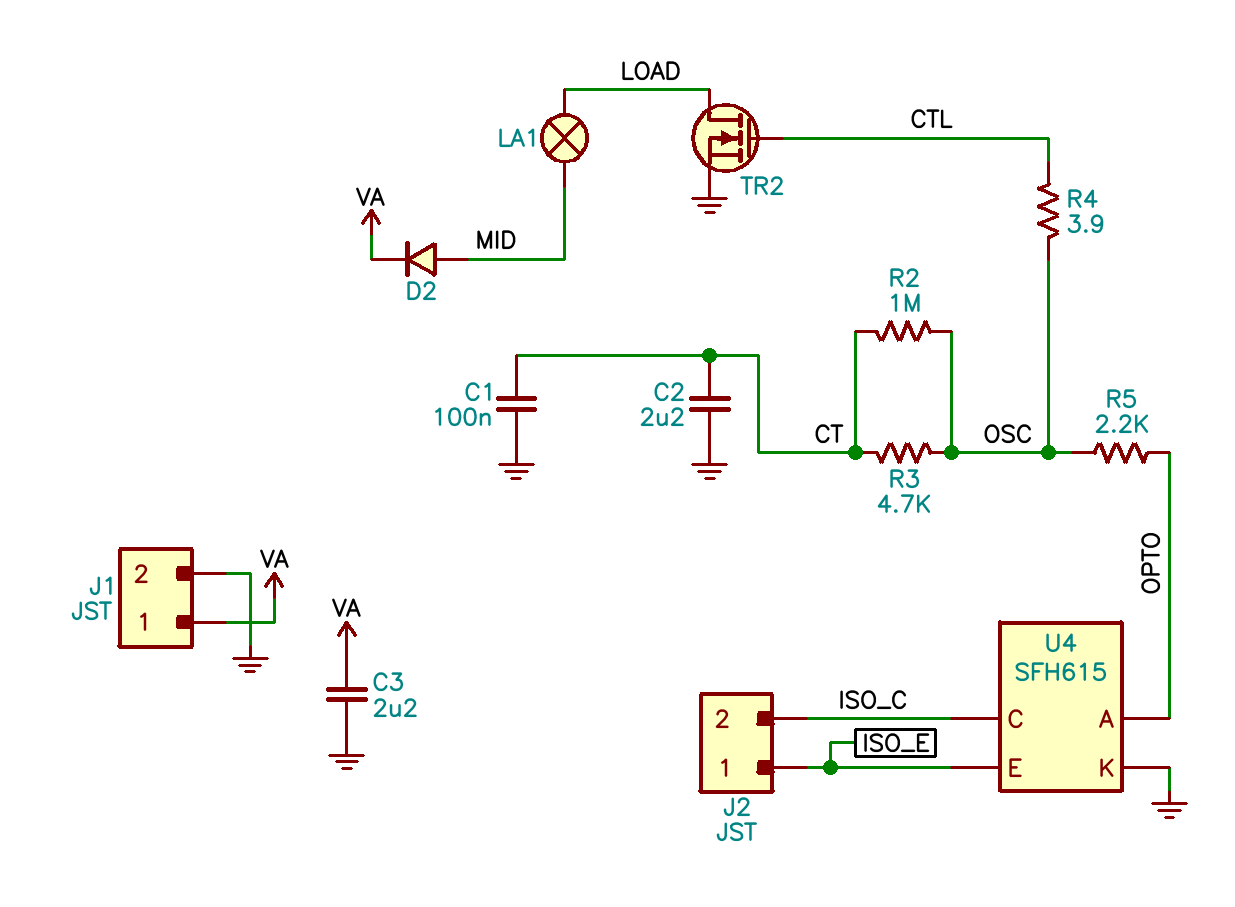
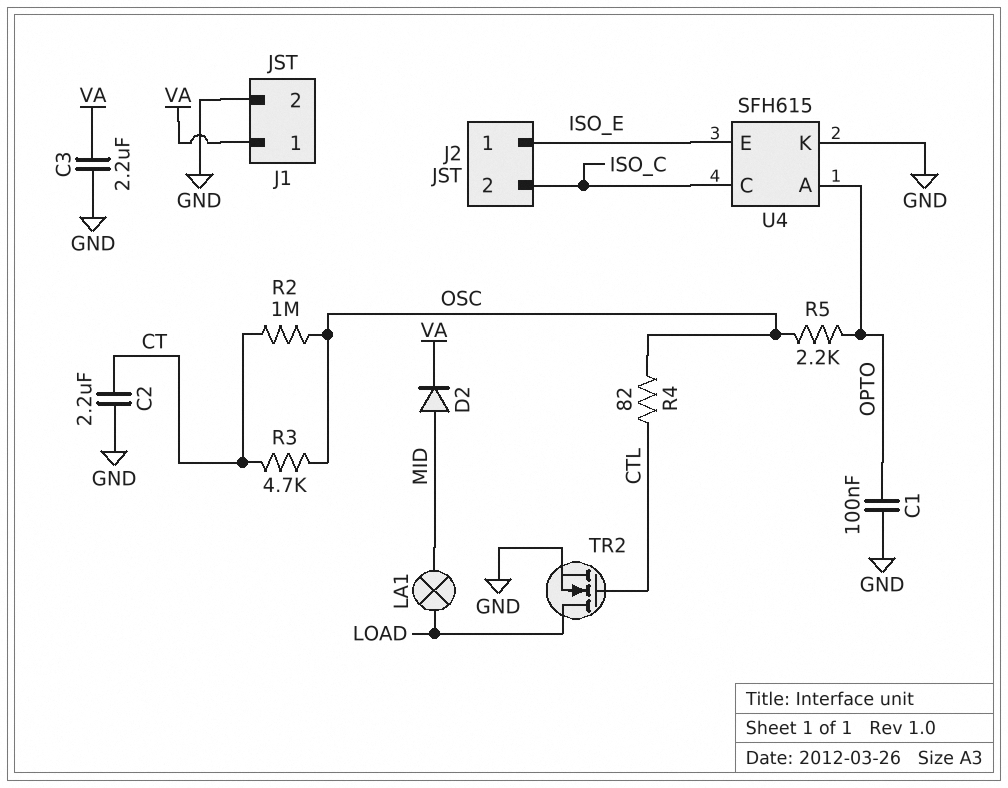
C1: 100nF (CT, GND) -> 100nF (GND, OPTO)
R4: 3.9 (CTL, OSC) -> 82 (CTL, OSC)

